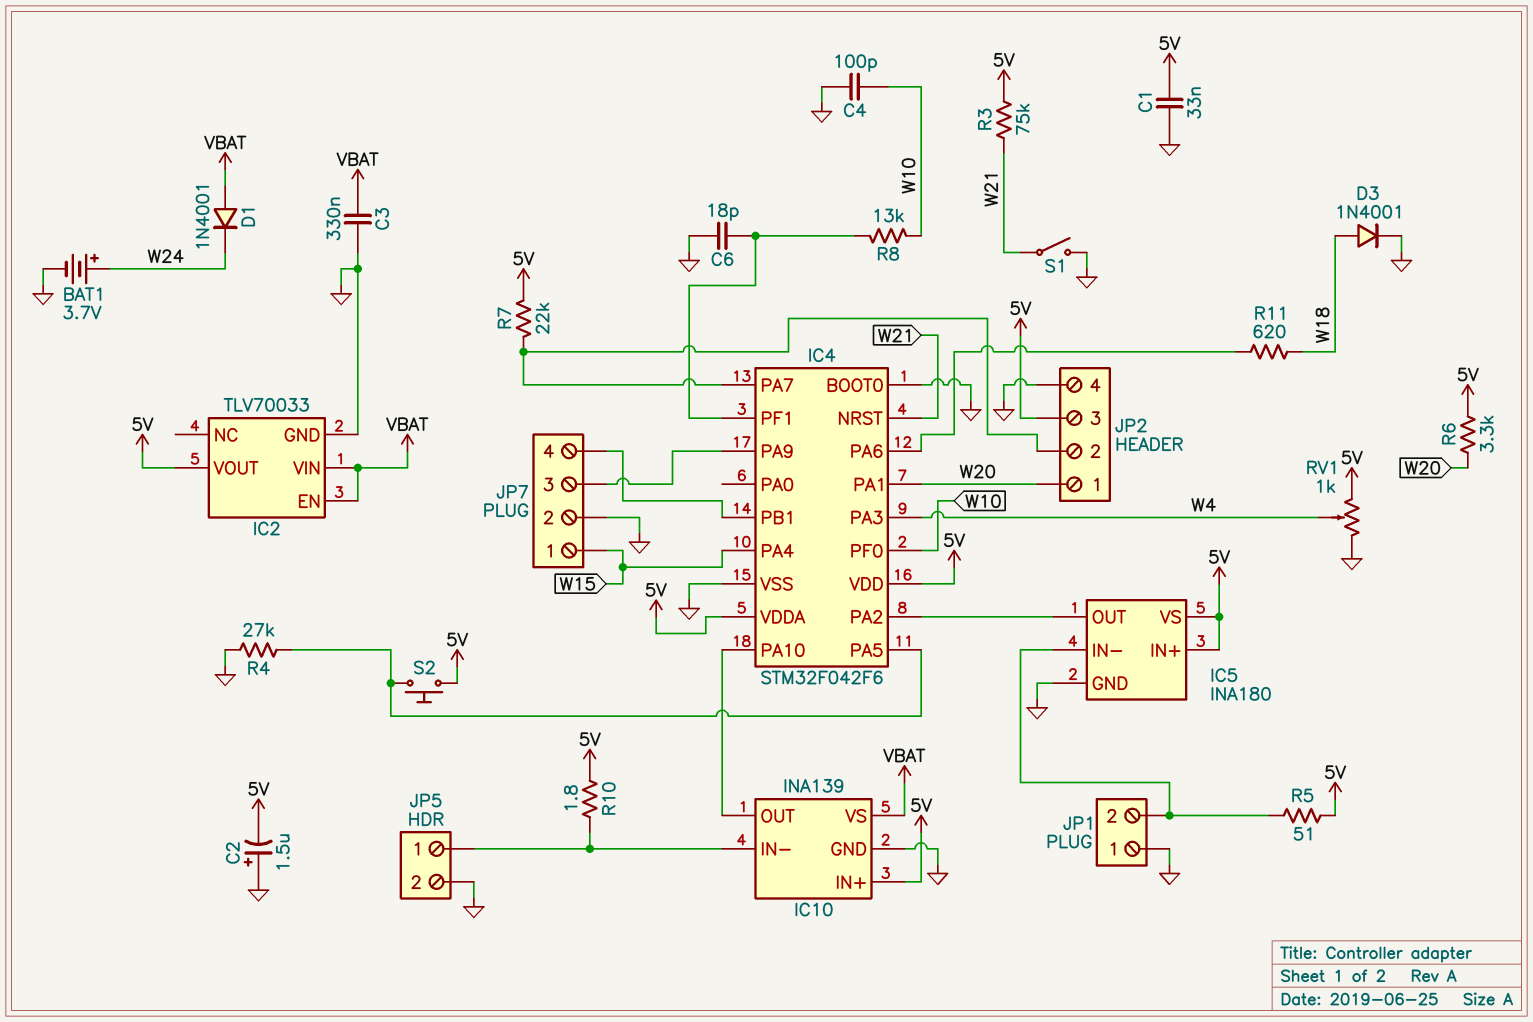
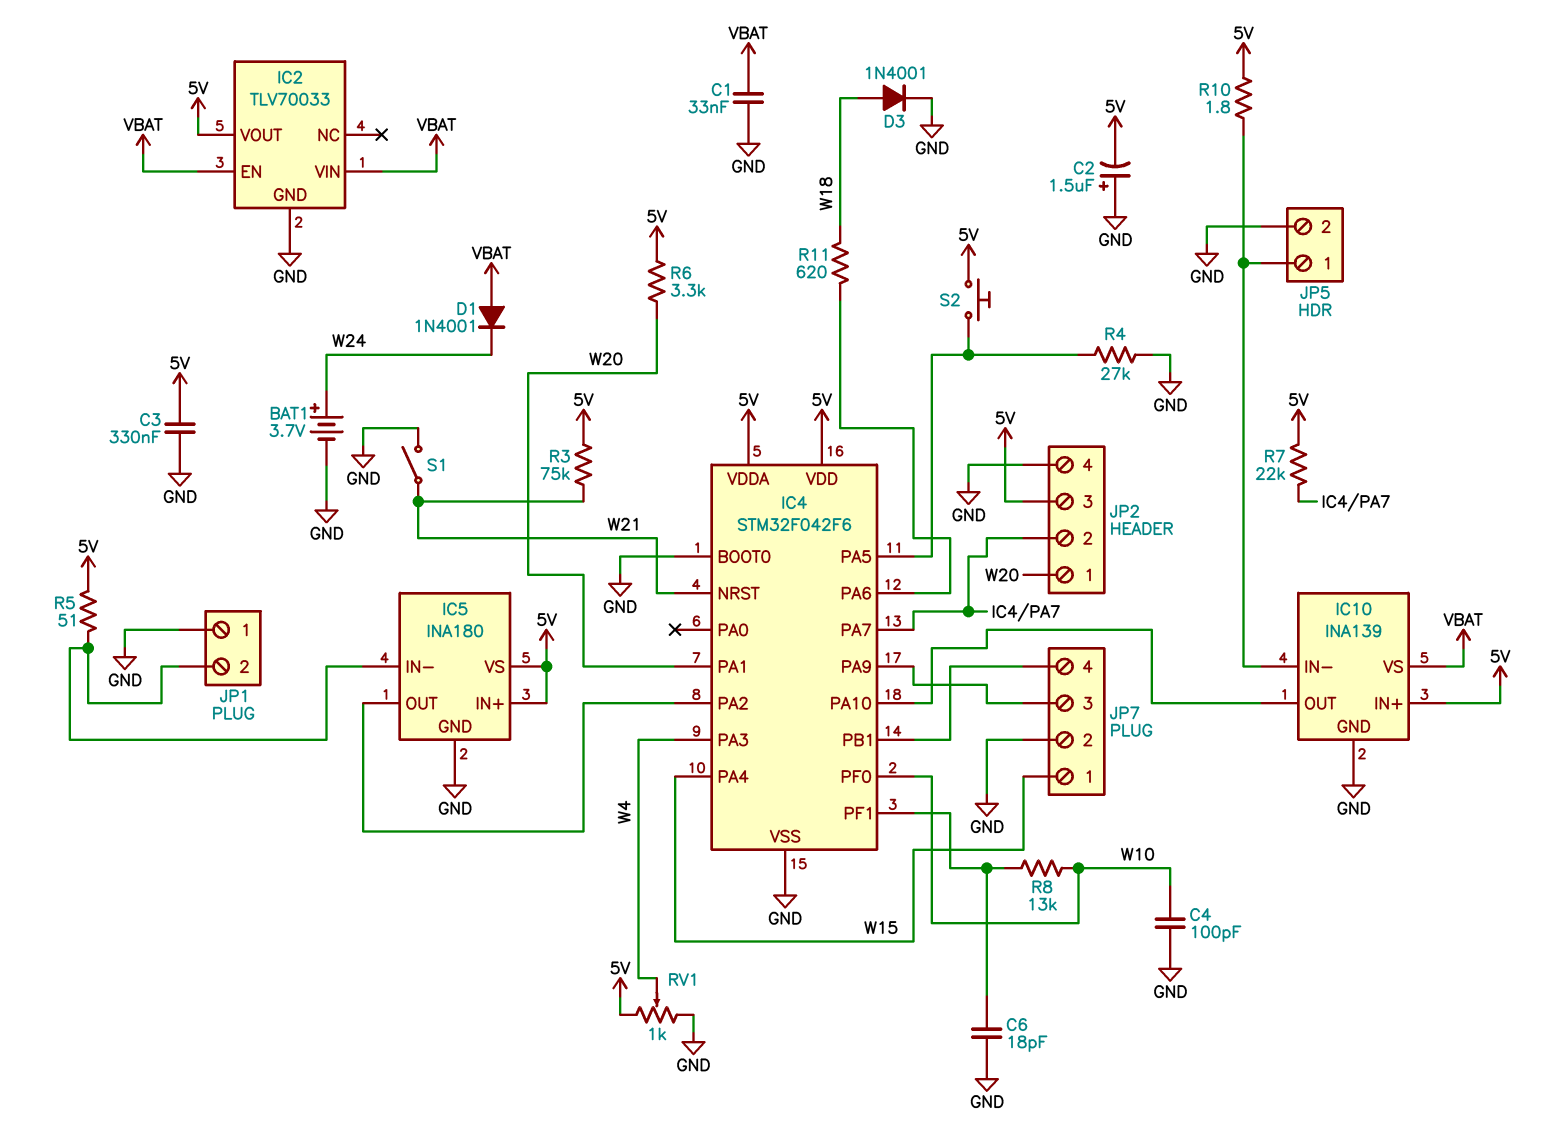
C1: 33nF (5V, GND) -> 33nF (GND, VBAT)
C3: 330nF (GND, VBAT) -> 330nF (5V, GND)

